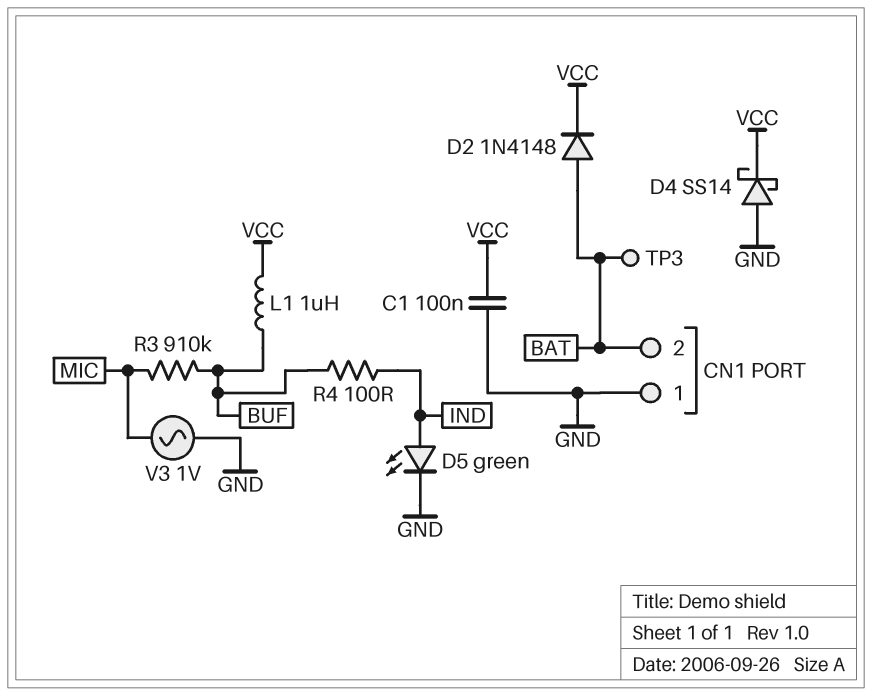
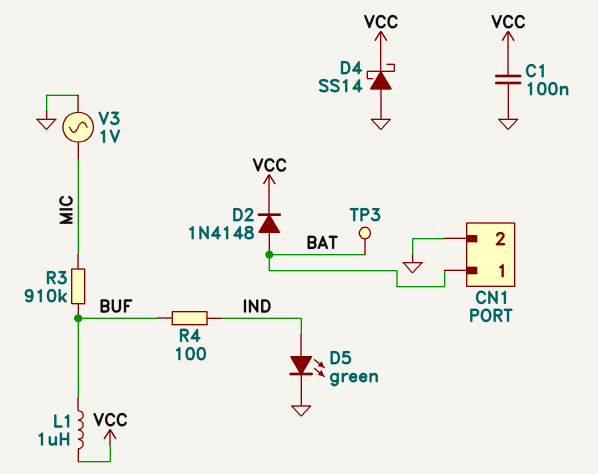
CN1 pin 1: GND -> BAT
CN1 pin 2: BAT -> GND

